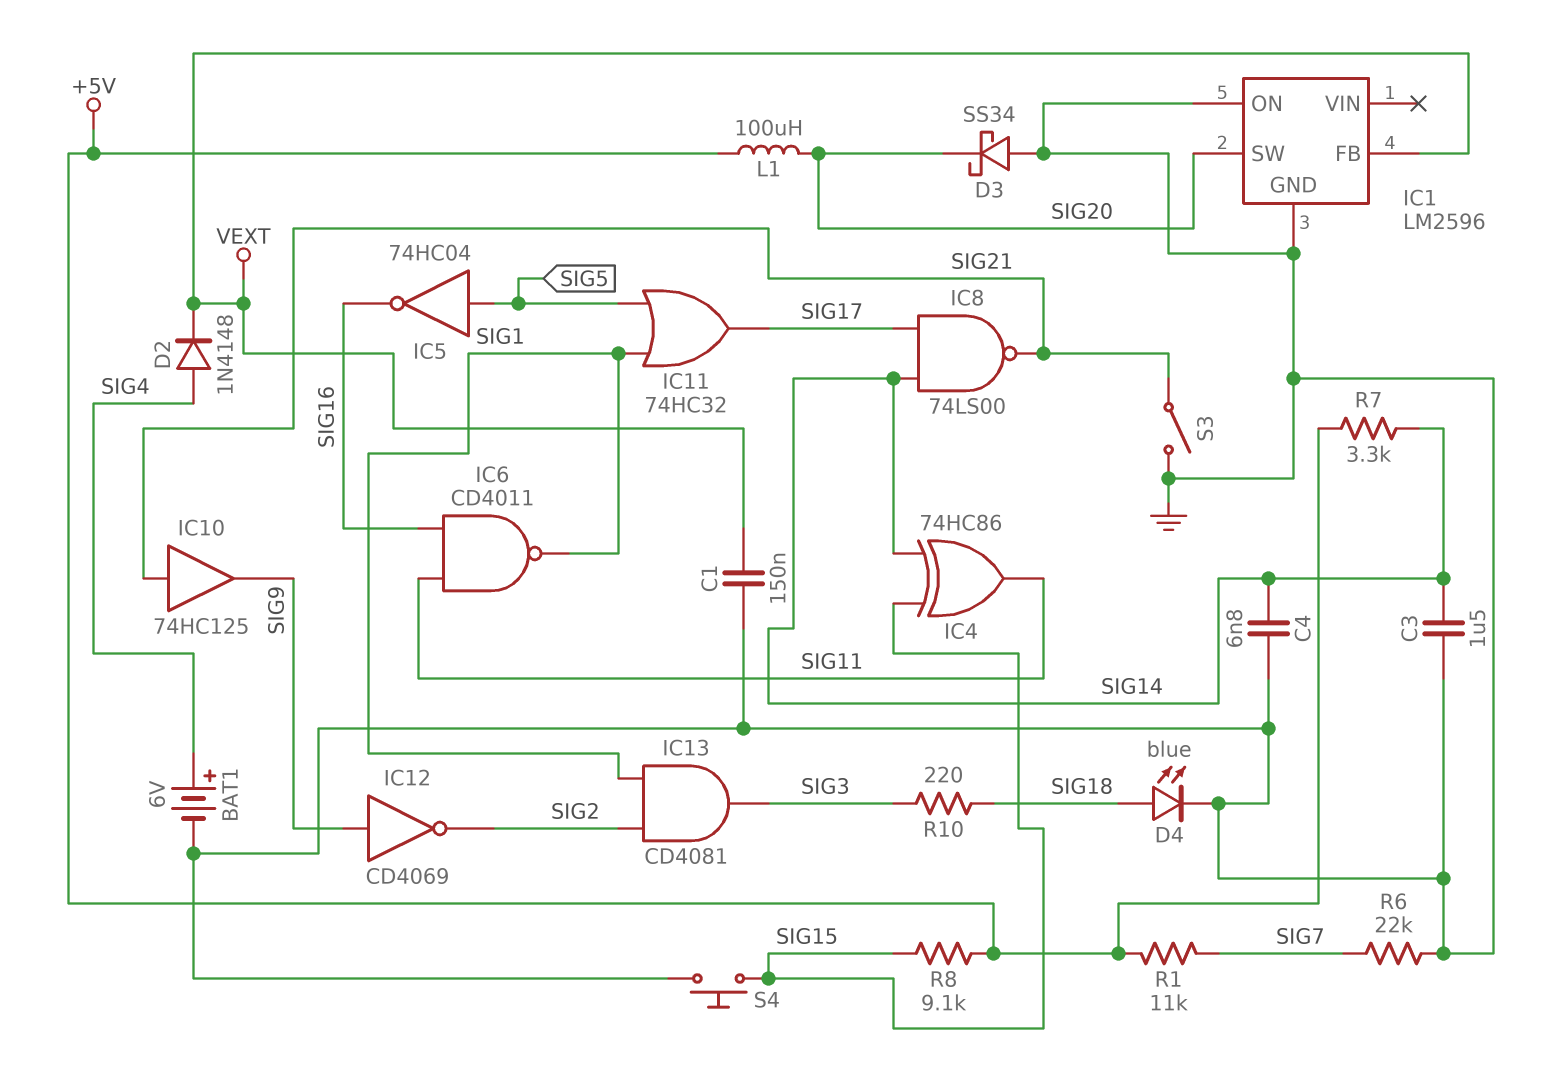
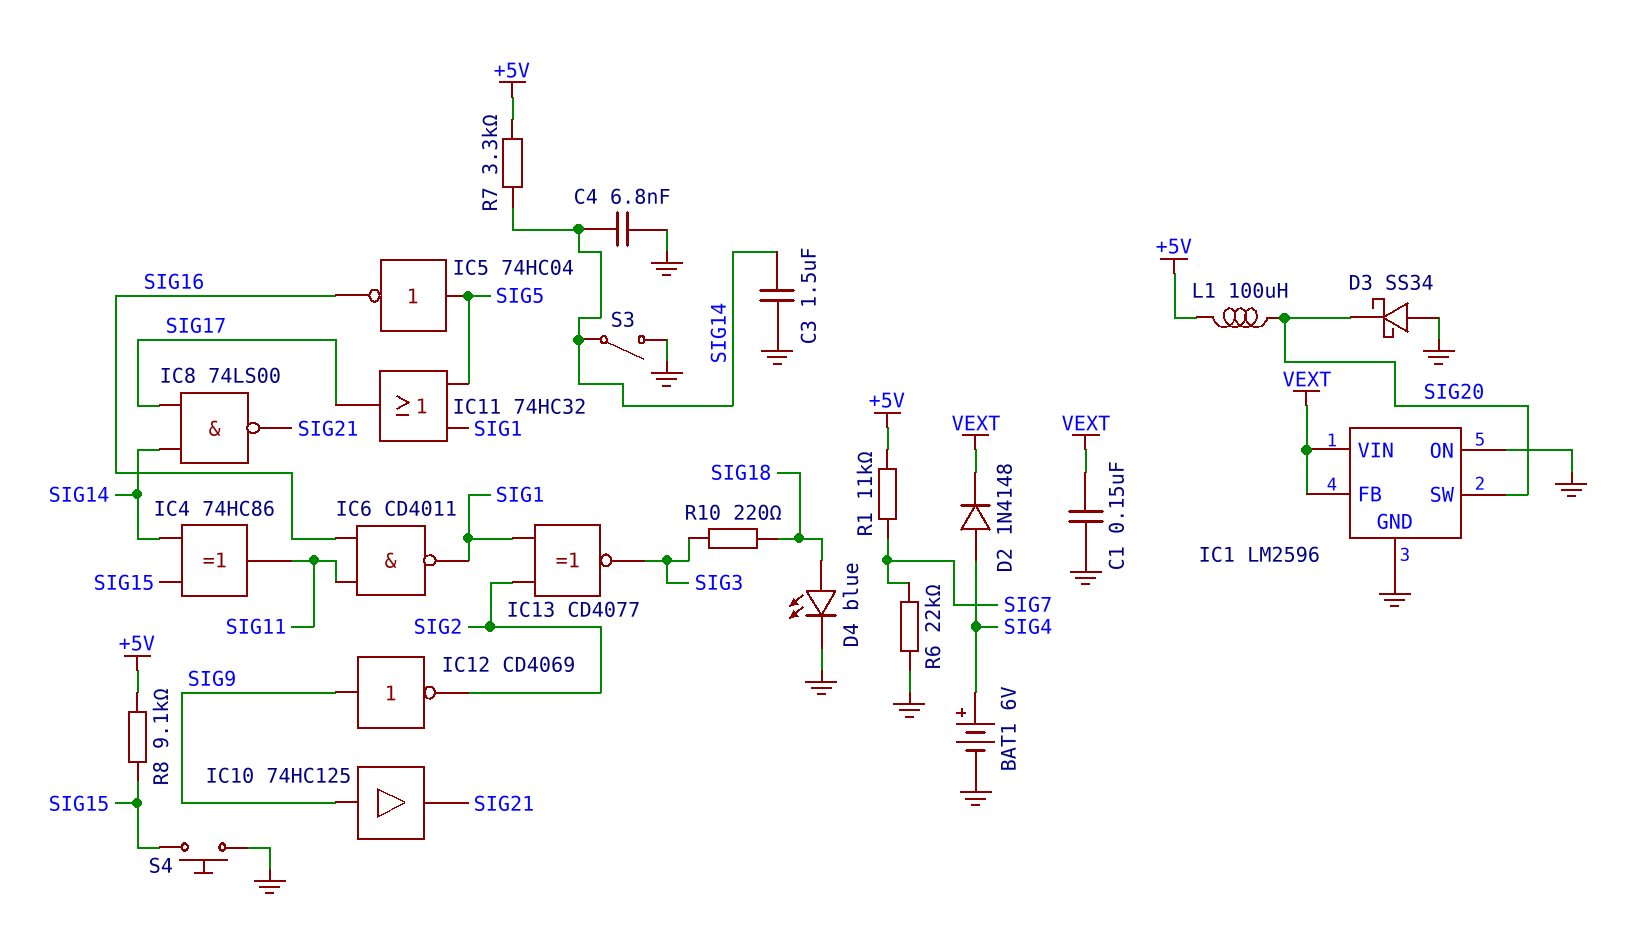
IC1 pin VIN: none -> VEXT
IC10: buffer 74HC125 (in SIG21, out SIG9) -> buffer 74HC125 (in SIG9, out SIG21)
IC13: AND CD4081 (in SIG1, in SIG2, out SIG3) -> XNOR CD4077 (in SIG1, in SIG2, out SIG3)
S3: switch (GND, SIG21) -> switch (GND, SIG14)

